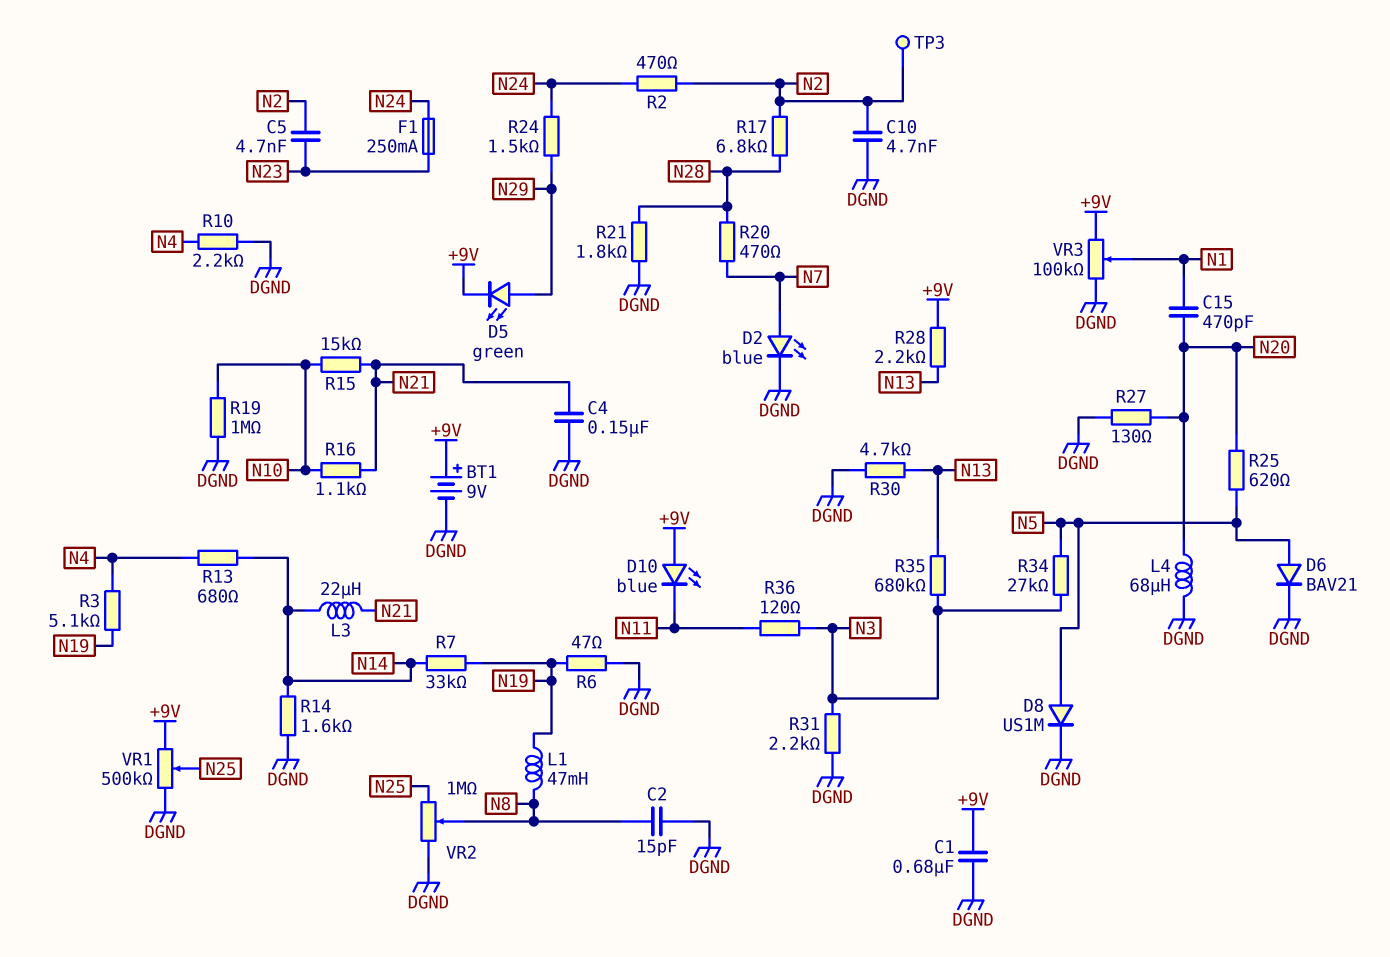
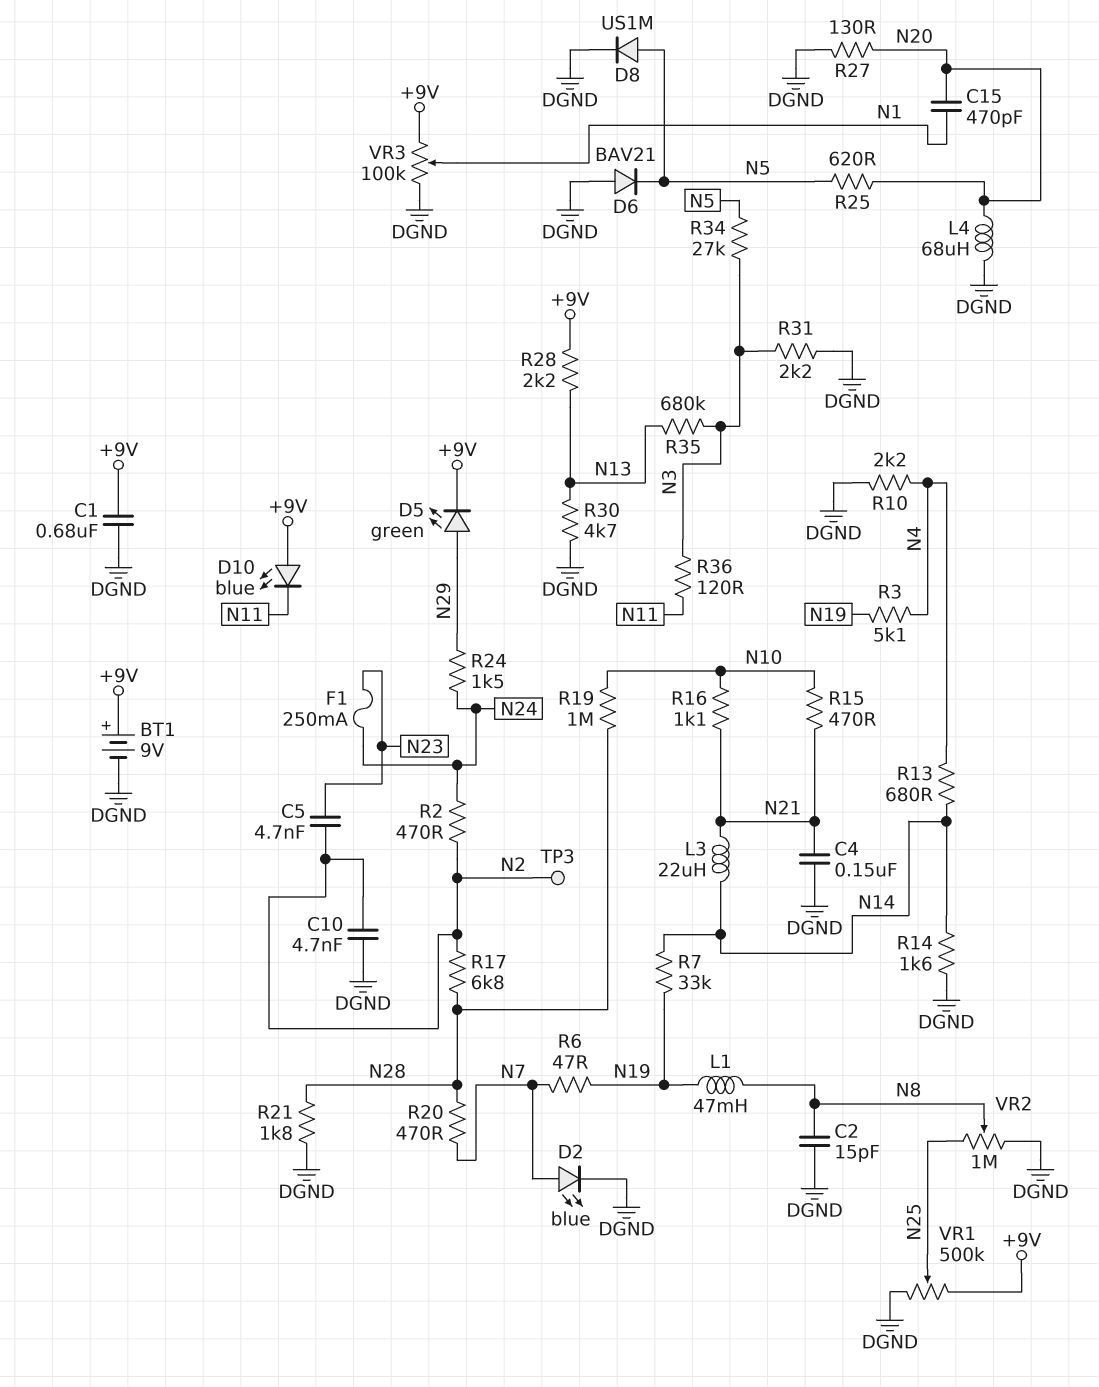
D6: diode BAV21 (A N5, K DGND) -> diode BAV21 (A DGND, K N5)
R6: 47 (DGND, N19) -> 47 (N7, N19)
R15: 15k (N10, N21) -> 470 (N10, N21)
R19: 1M (DGND, N10) -> 1M (N10, N28)

